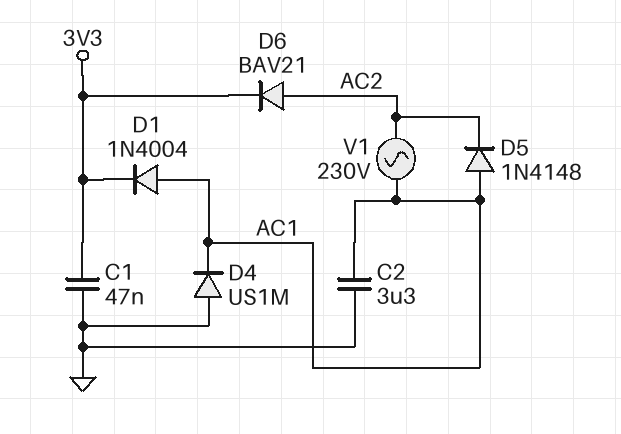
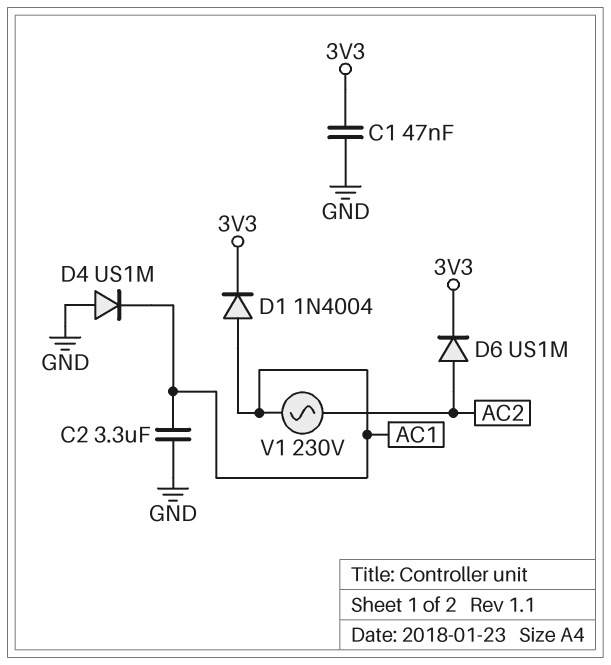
D5: diode 1N4148 (A AC1, K AC2) -> none
D6: diode BAV21 (A AC2, K 3V3) -> diode US1M (A AC2, K 3V3)

